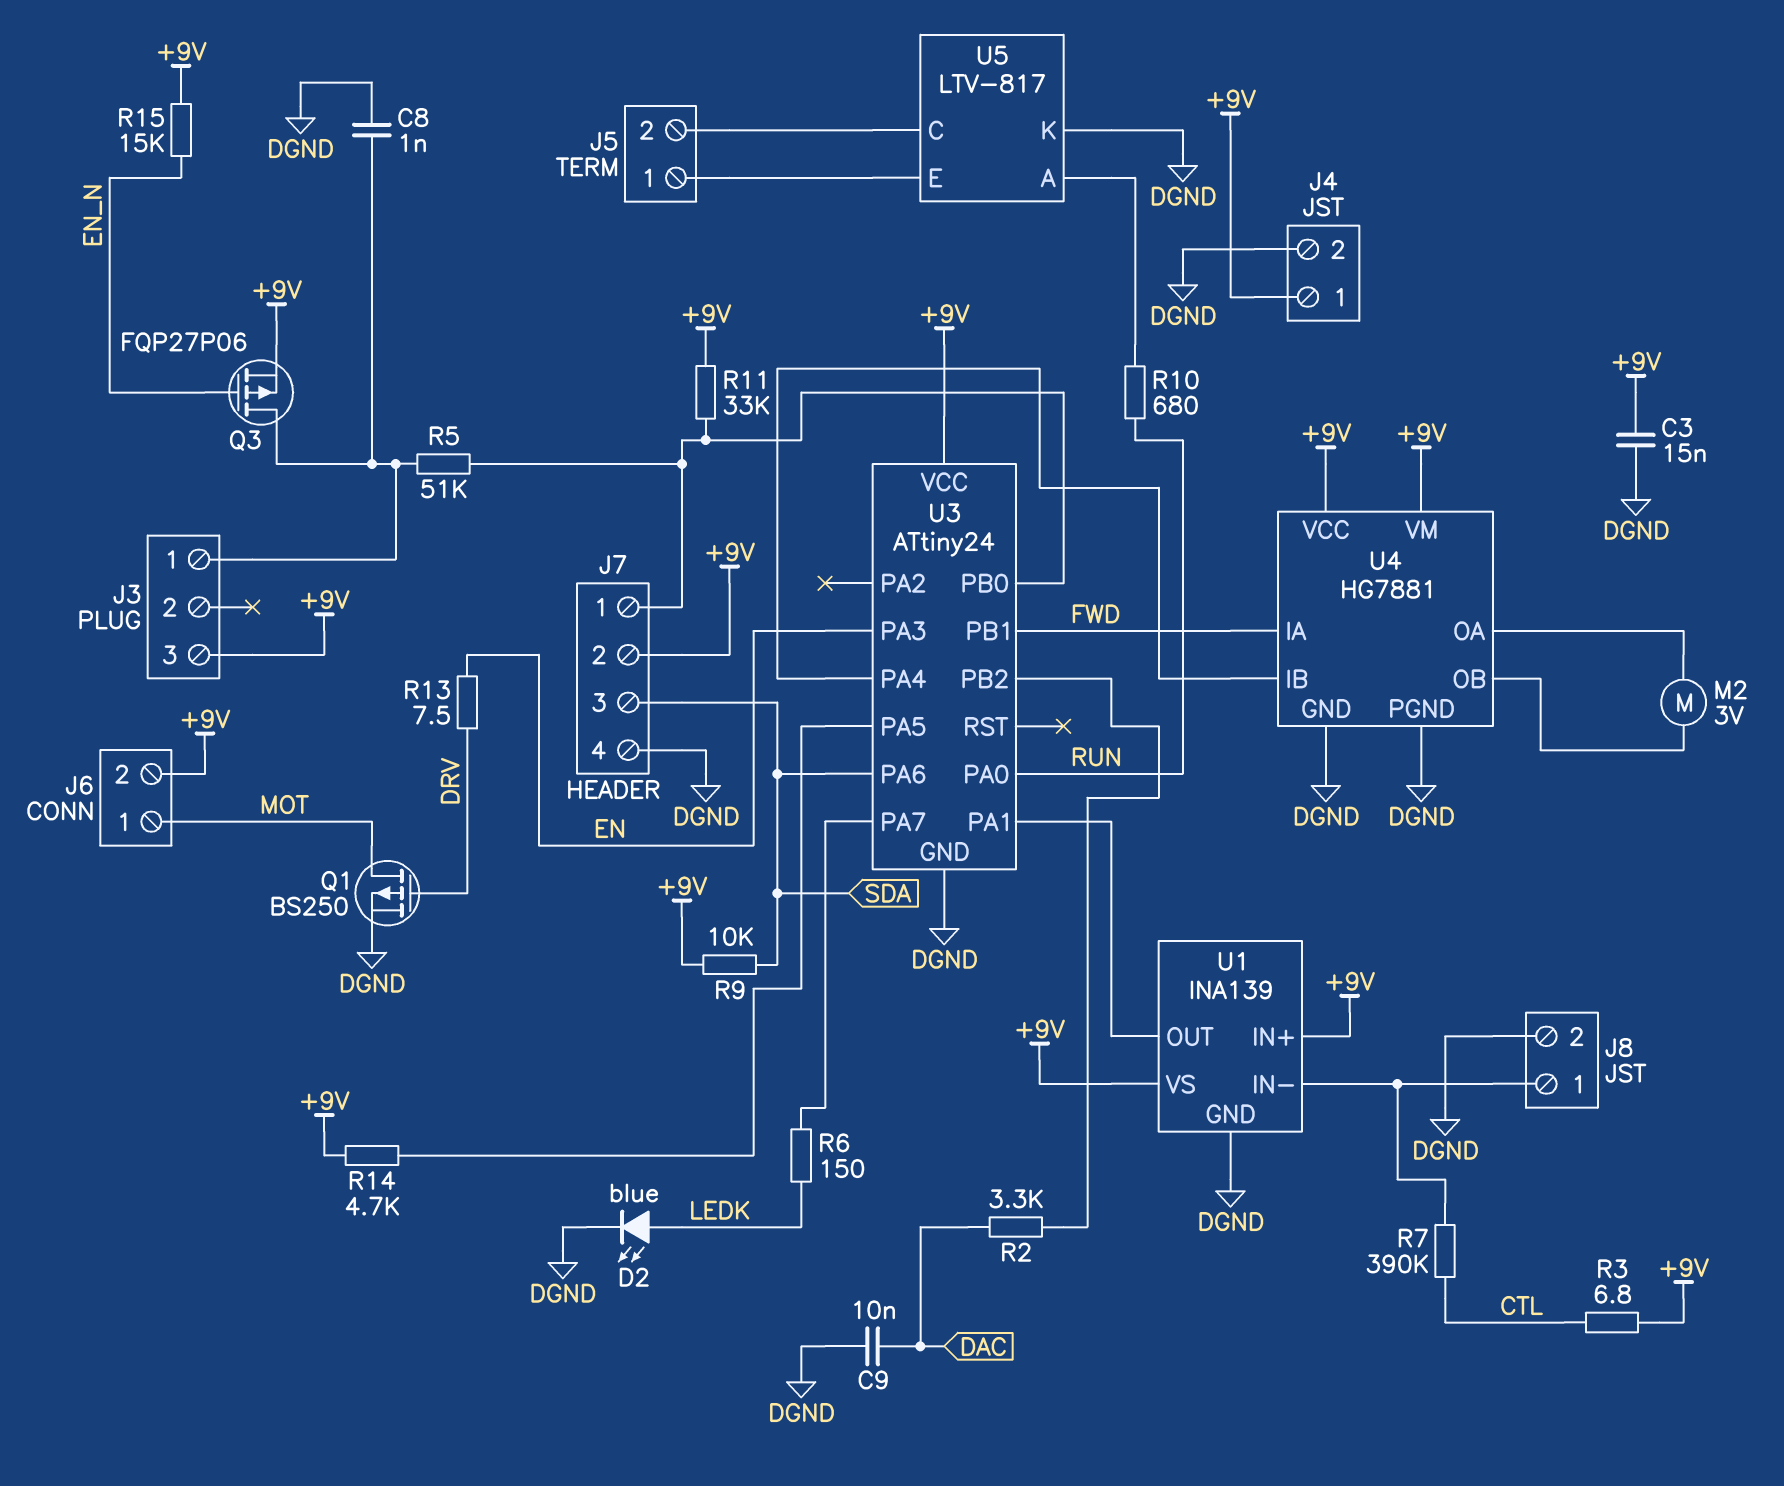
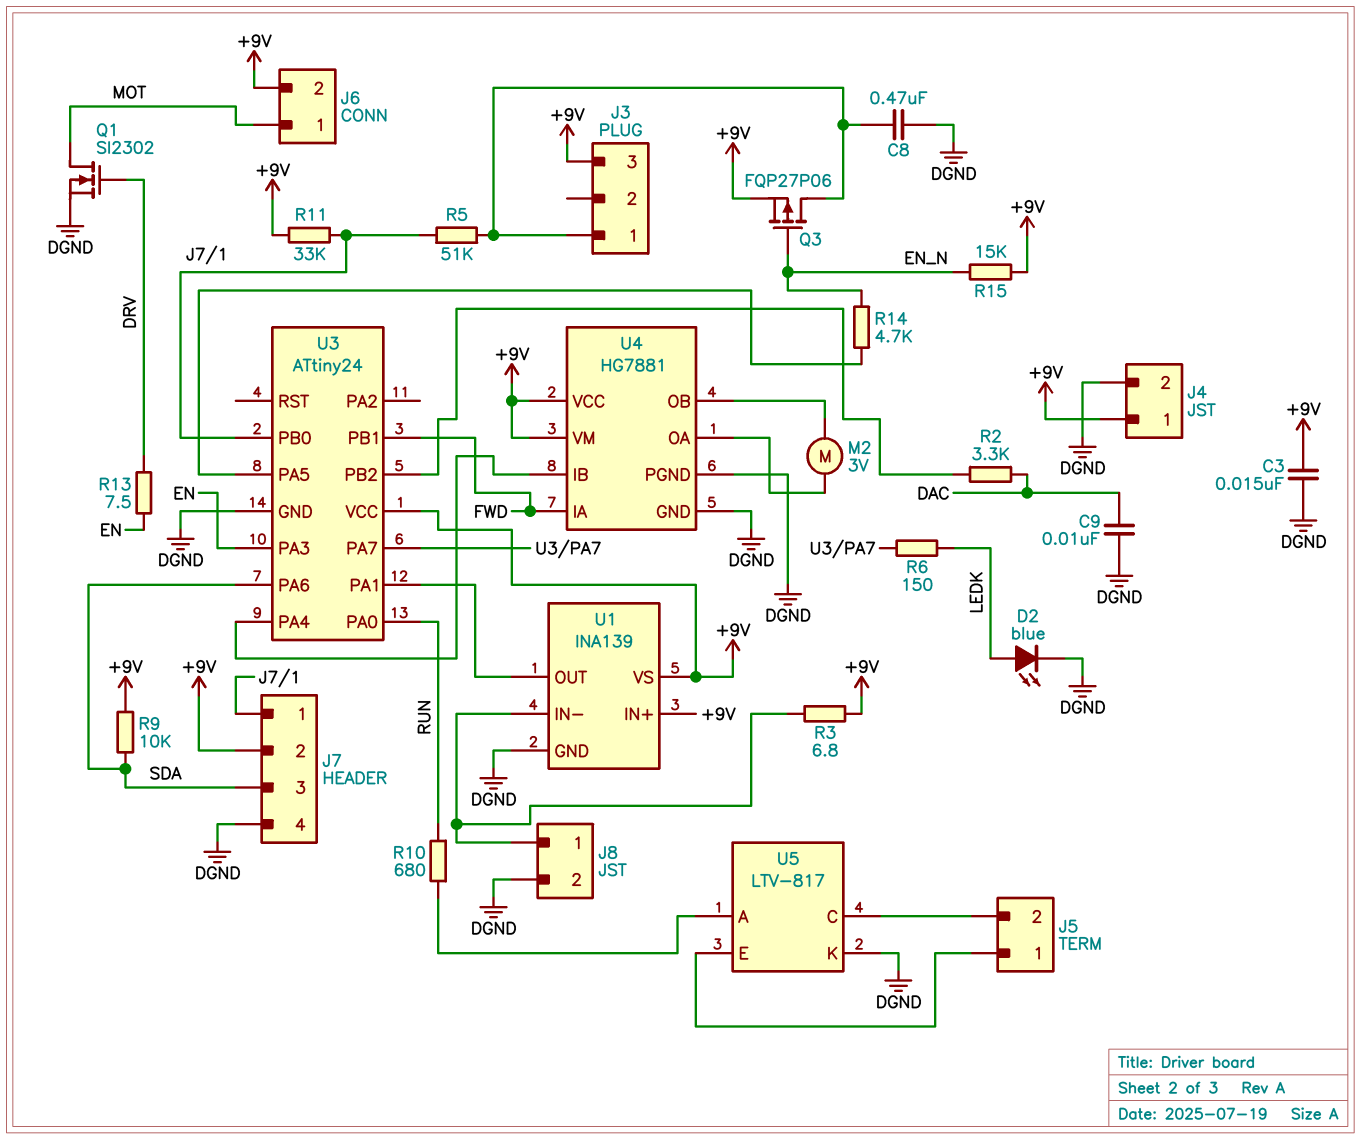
C8: 1nF (DGND, J3/1) -> 470nF (DGND, J3/1)
Q1: PMOS BS250 (G DRV, D MOT, S DGND) -> NMOS SI2302 (G DRV, D MOT, S DGND)
R3: 6.8 (+9V, CTL) -> 6.8 (+9V, J8/1)
R7: 390k (CTL, J8/1) -> none
R14: 4.7k (+9V, U3/PA5) -> 4.7k (EN_N, U3/PA5)

